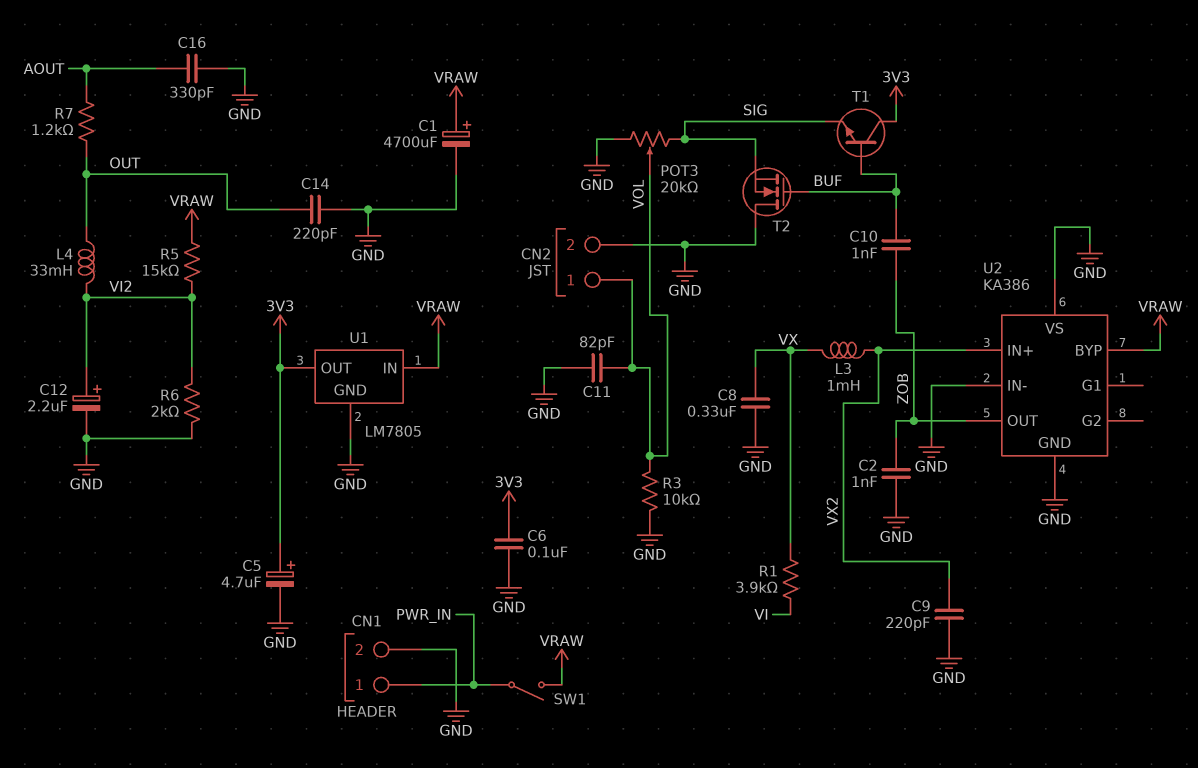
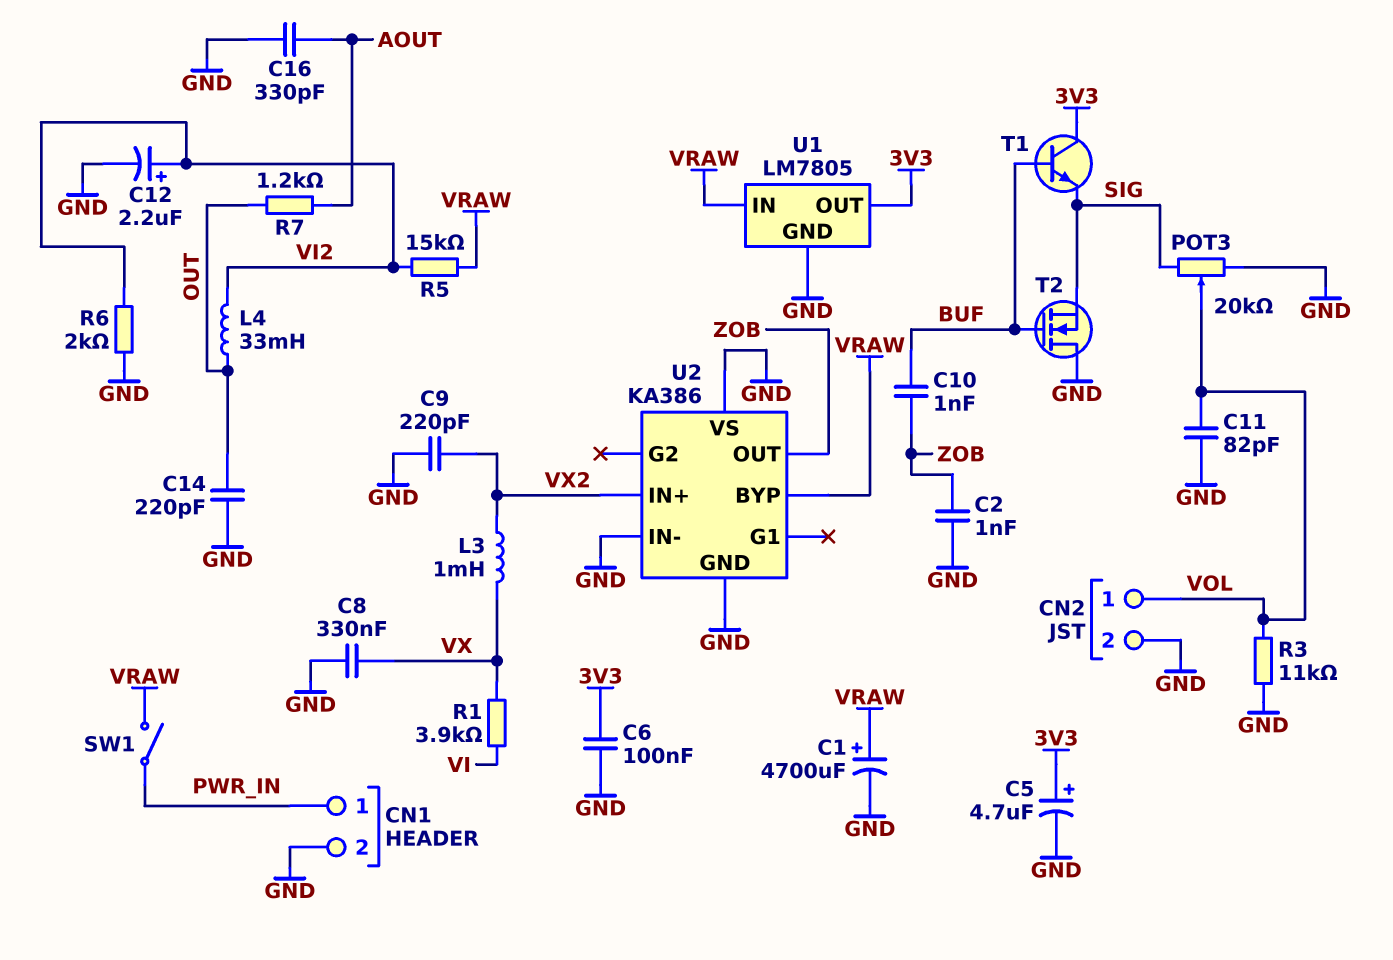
R3: 10k (GND, VOL) -> 11k (GND, VOL)

